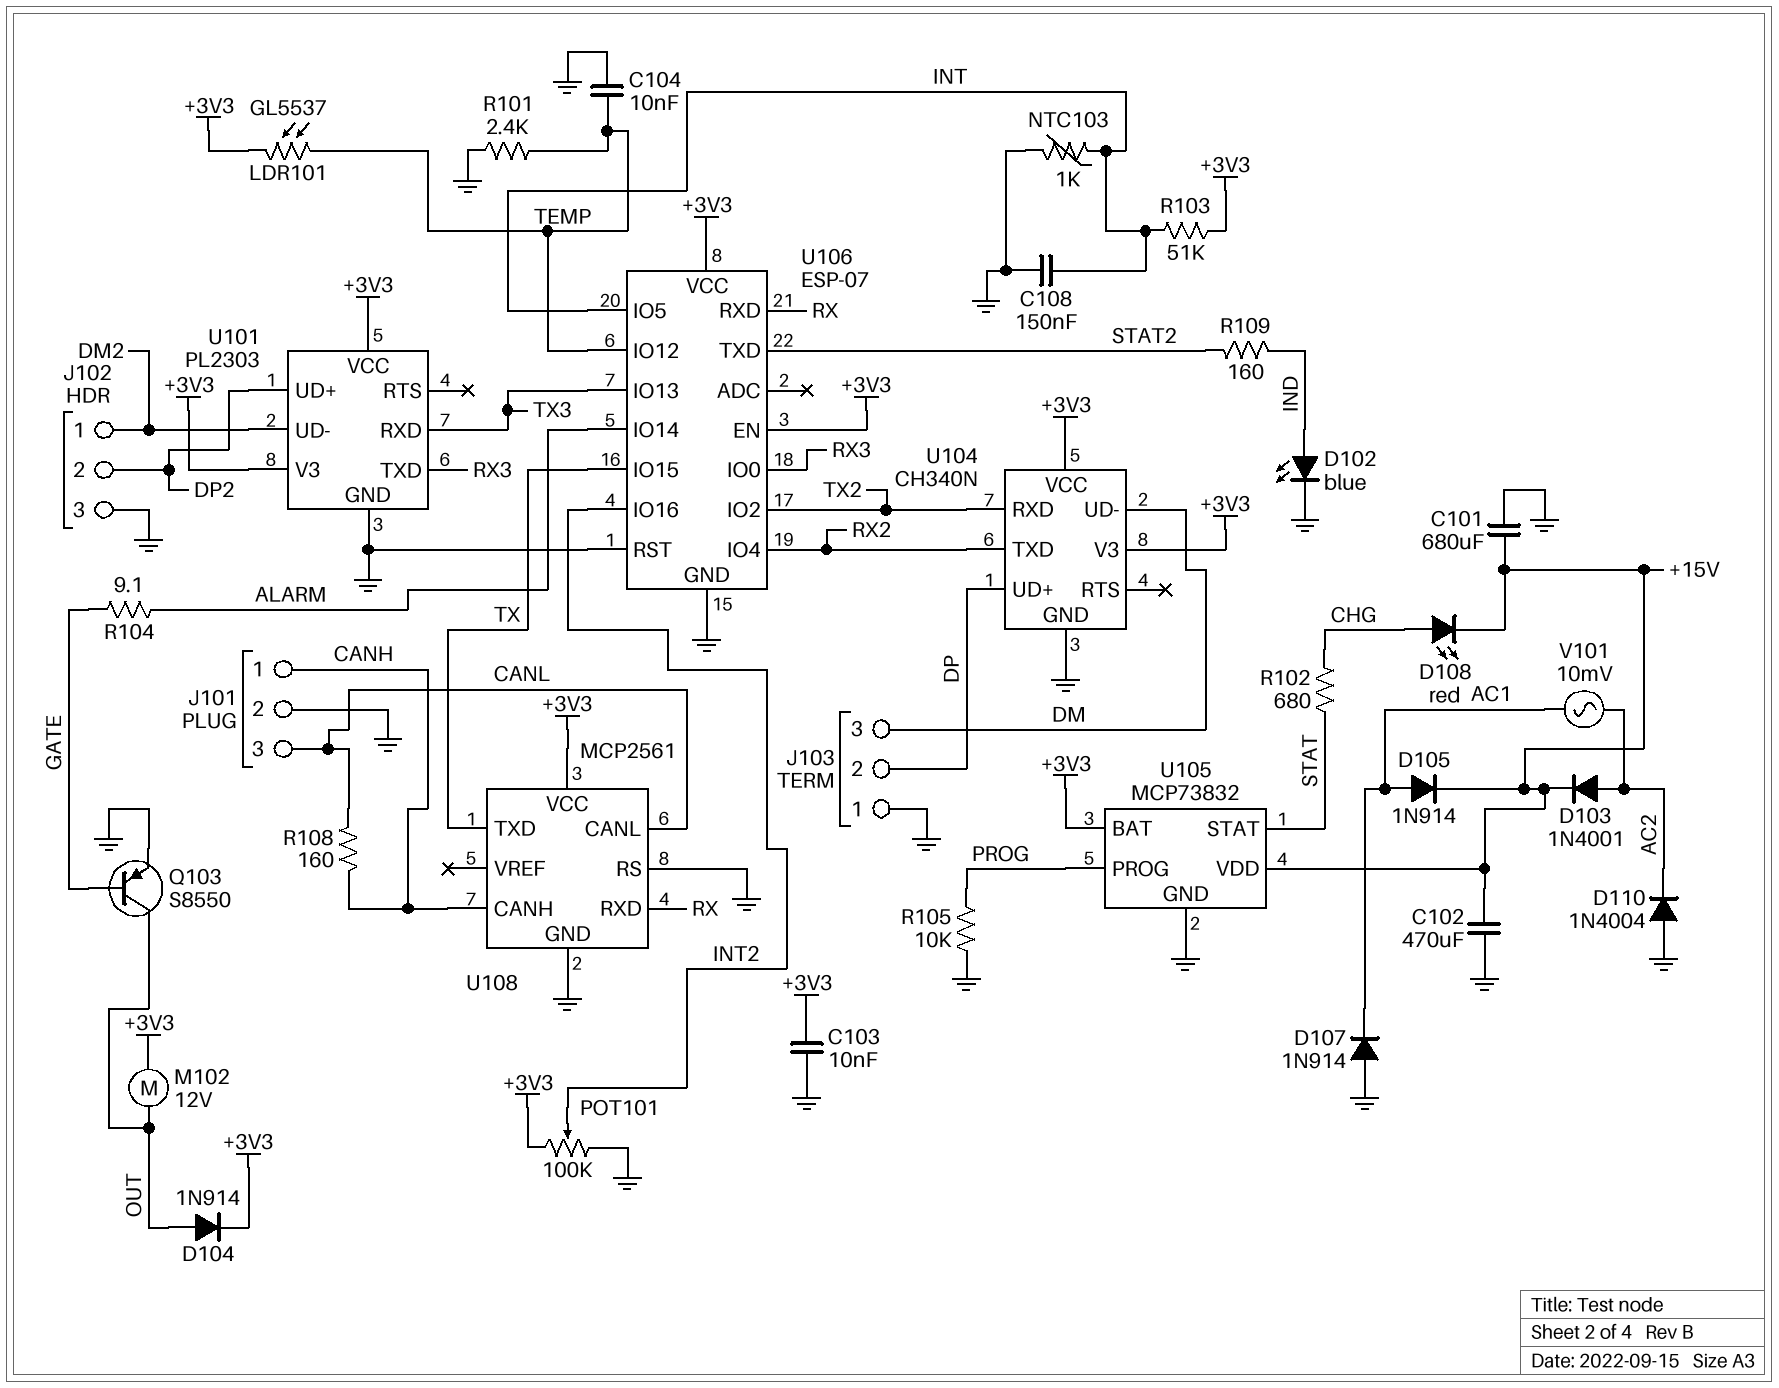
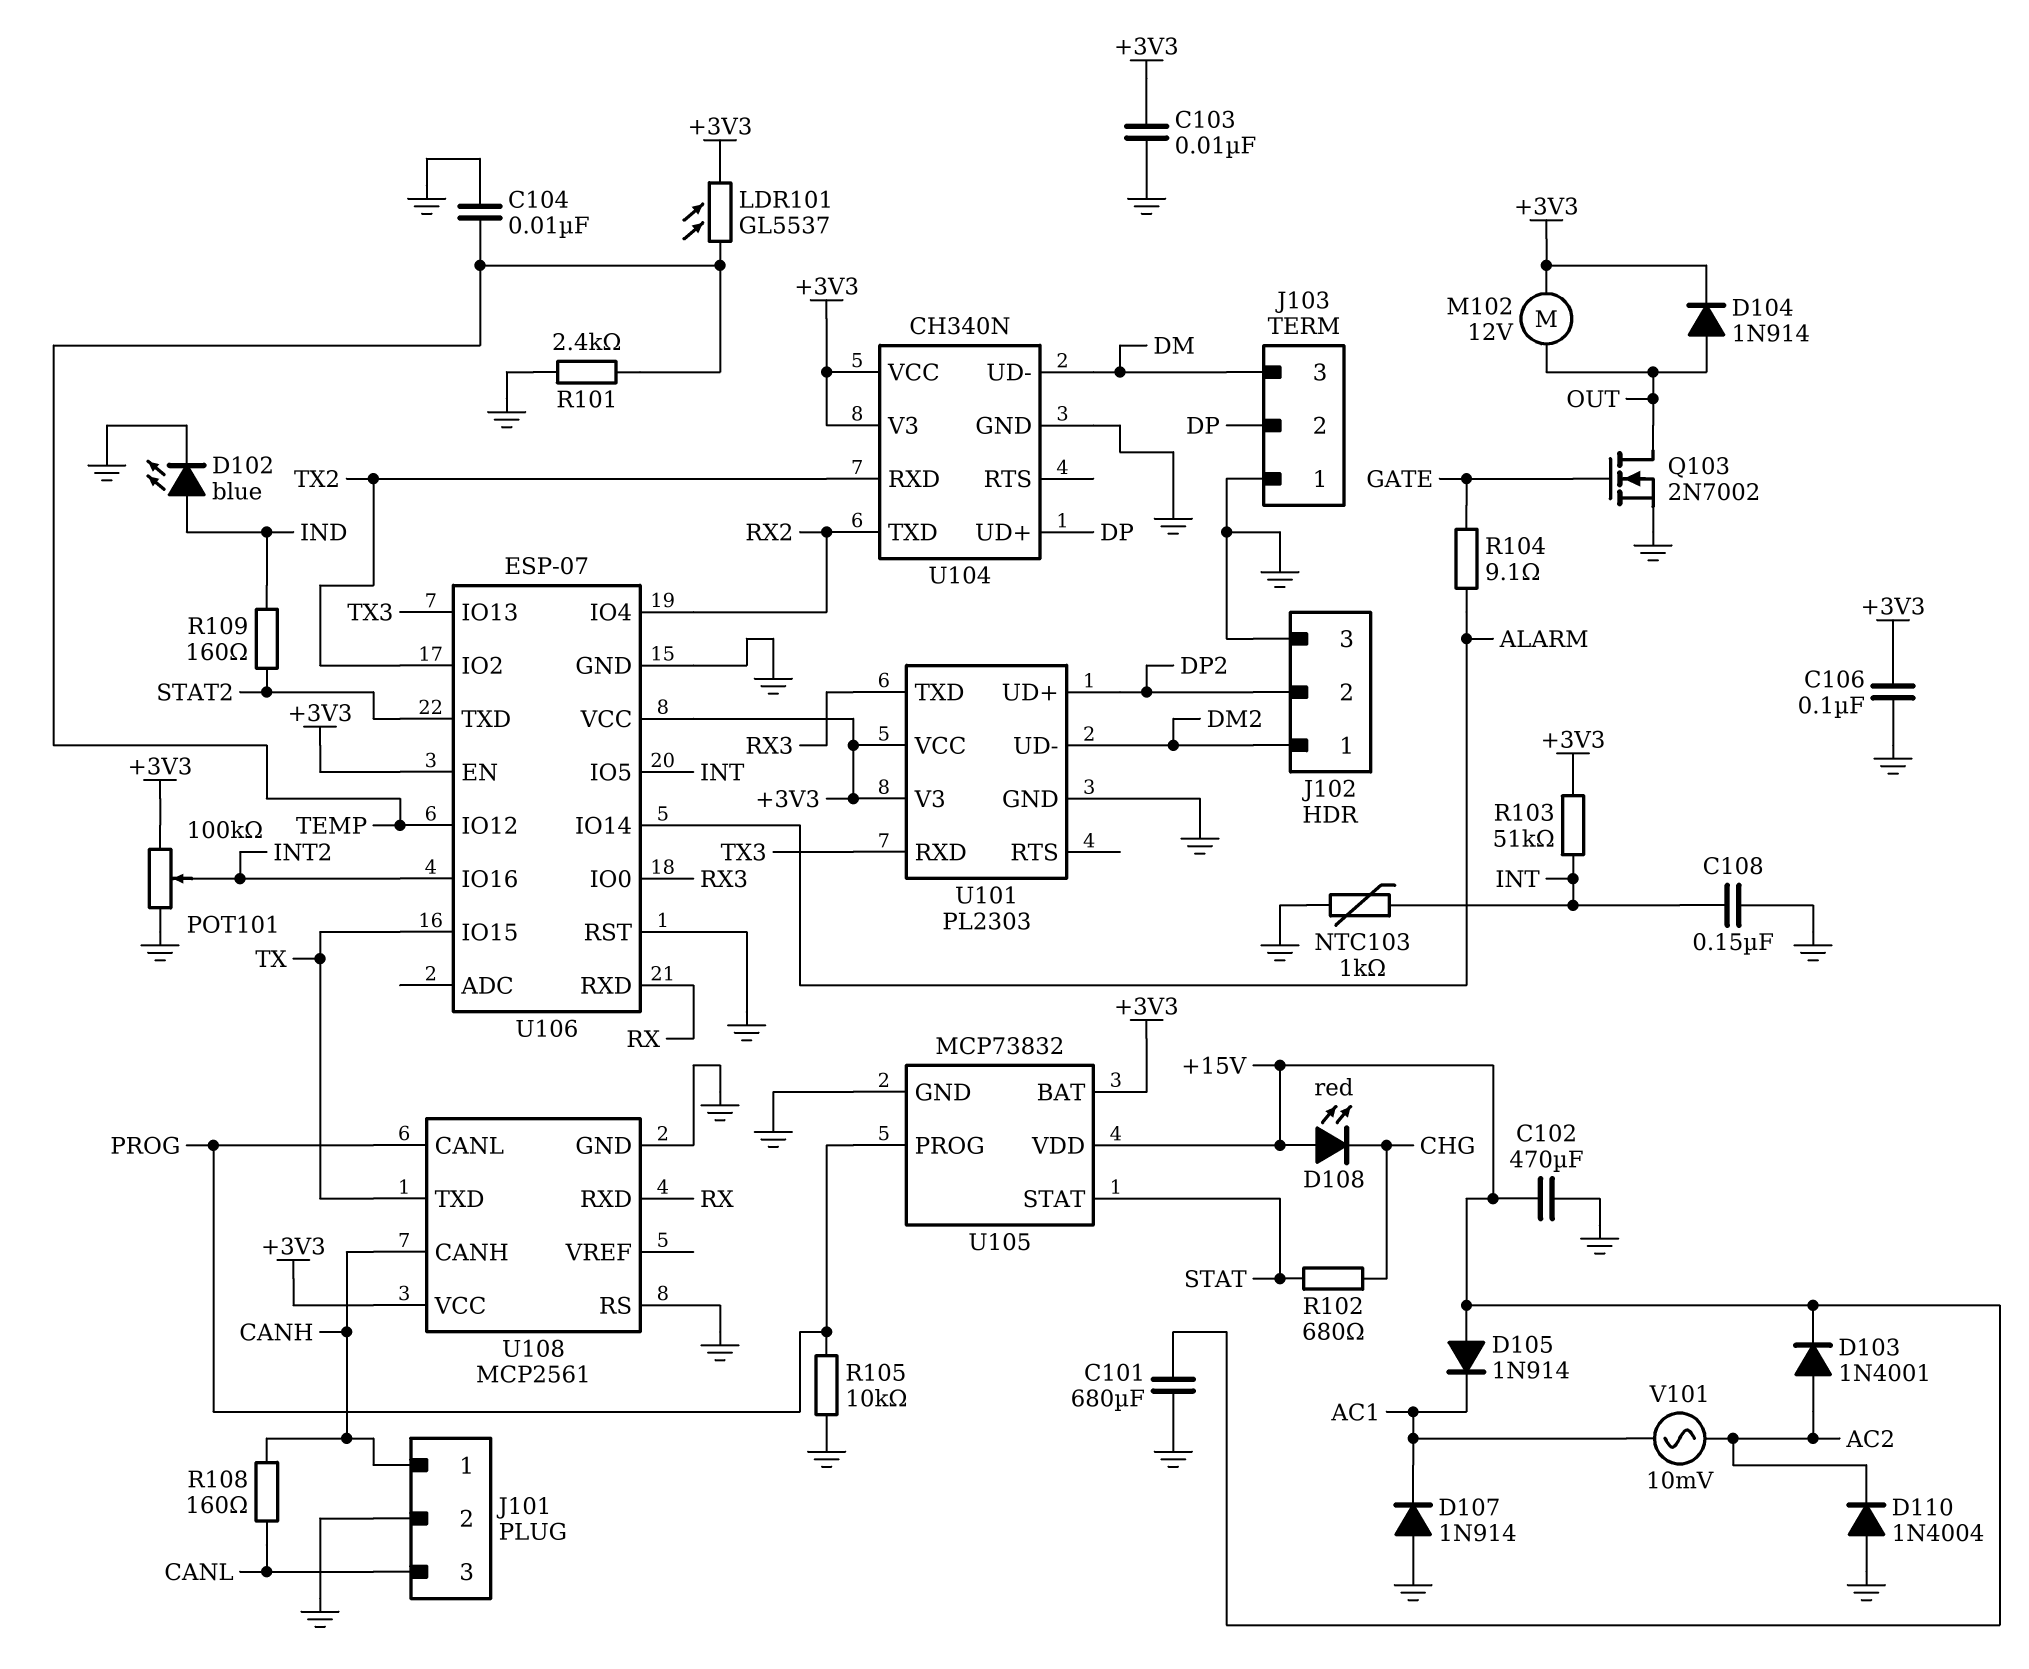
C106: none -> 100nF (+3V3, GND)
D105: diode 1N914 (A AC1, K +15V) -> diode 1N914 (A +15V, K AC1)
D108: LED red (A CHG, K +15V) -> LED red (A +15V, K CHG)
Q103: PNP S8550 (B GATE, C OUT, E GND) -> NMOS 2N7002 (G GATE, D OUT, S GND)
U108 pin CANL: CANL -> PROG

